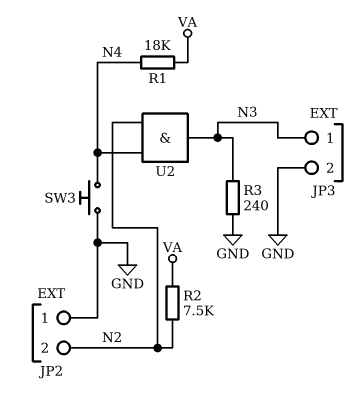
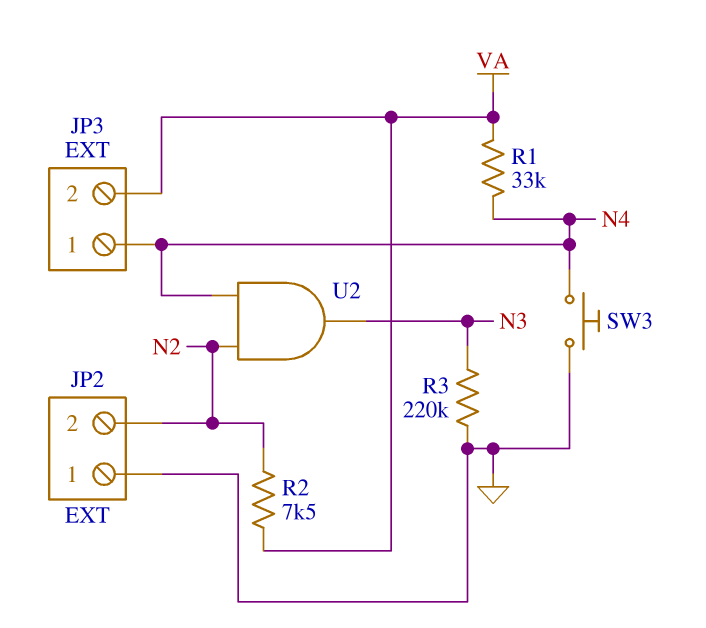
JP3 pin 1: N3 -> N4
JP3 pin 2: GND -> VA
R1: 18k (N4, VA) -> 33k (N4, VA)
R3: 240 (GND, N3) -> 220k (GND, N3)

